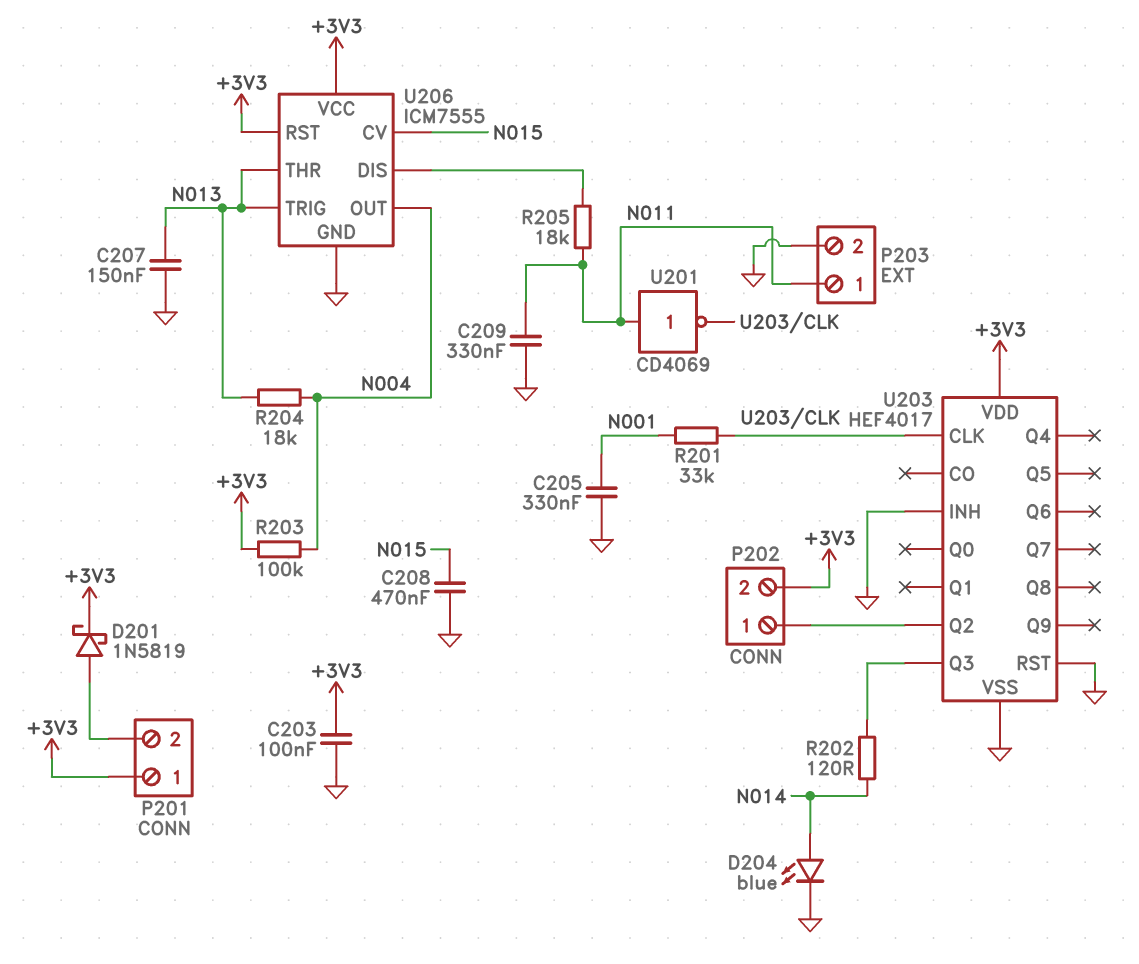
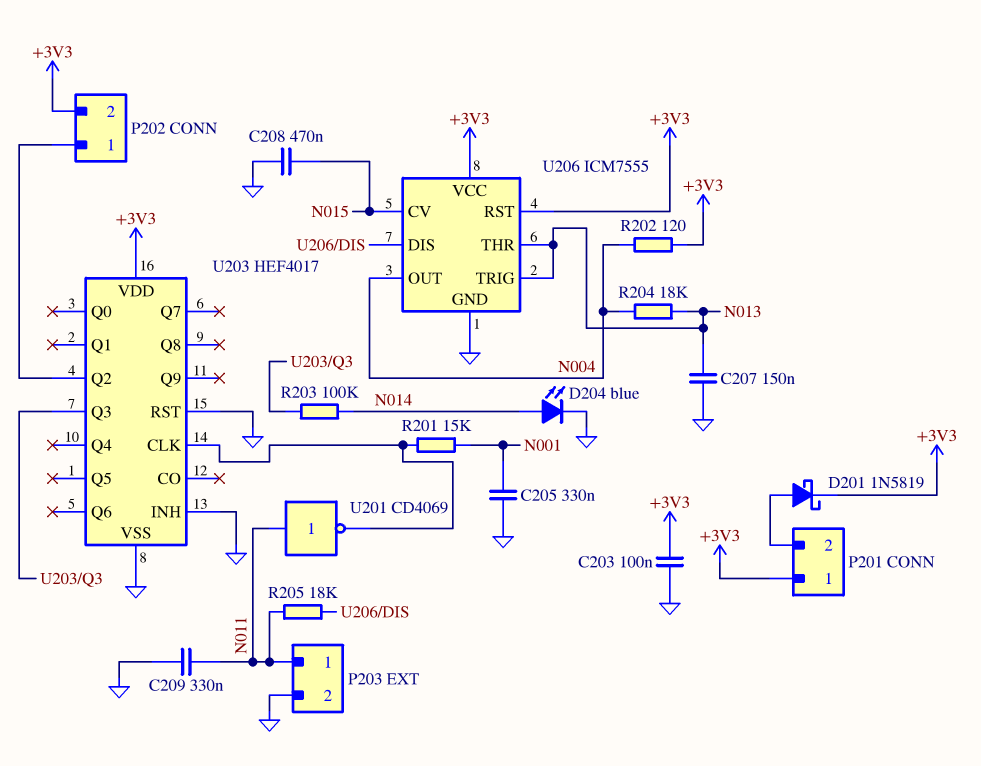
R201: 33k (N001, U203/CLK) -> 15k (N001, U203/CLK)
R202: 120 (N014, U203/Q3) -> 120 (+3V3, N004)
R203: 100k (+3V3, N004) -> 100k (N014, U203/Q3)

